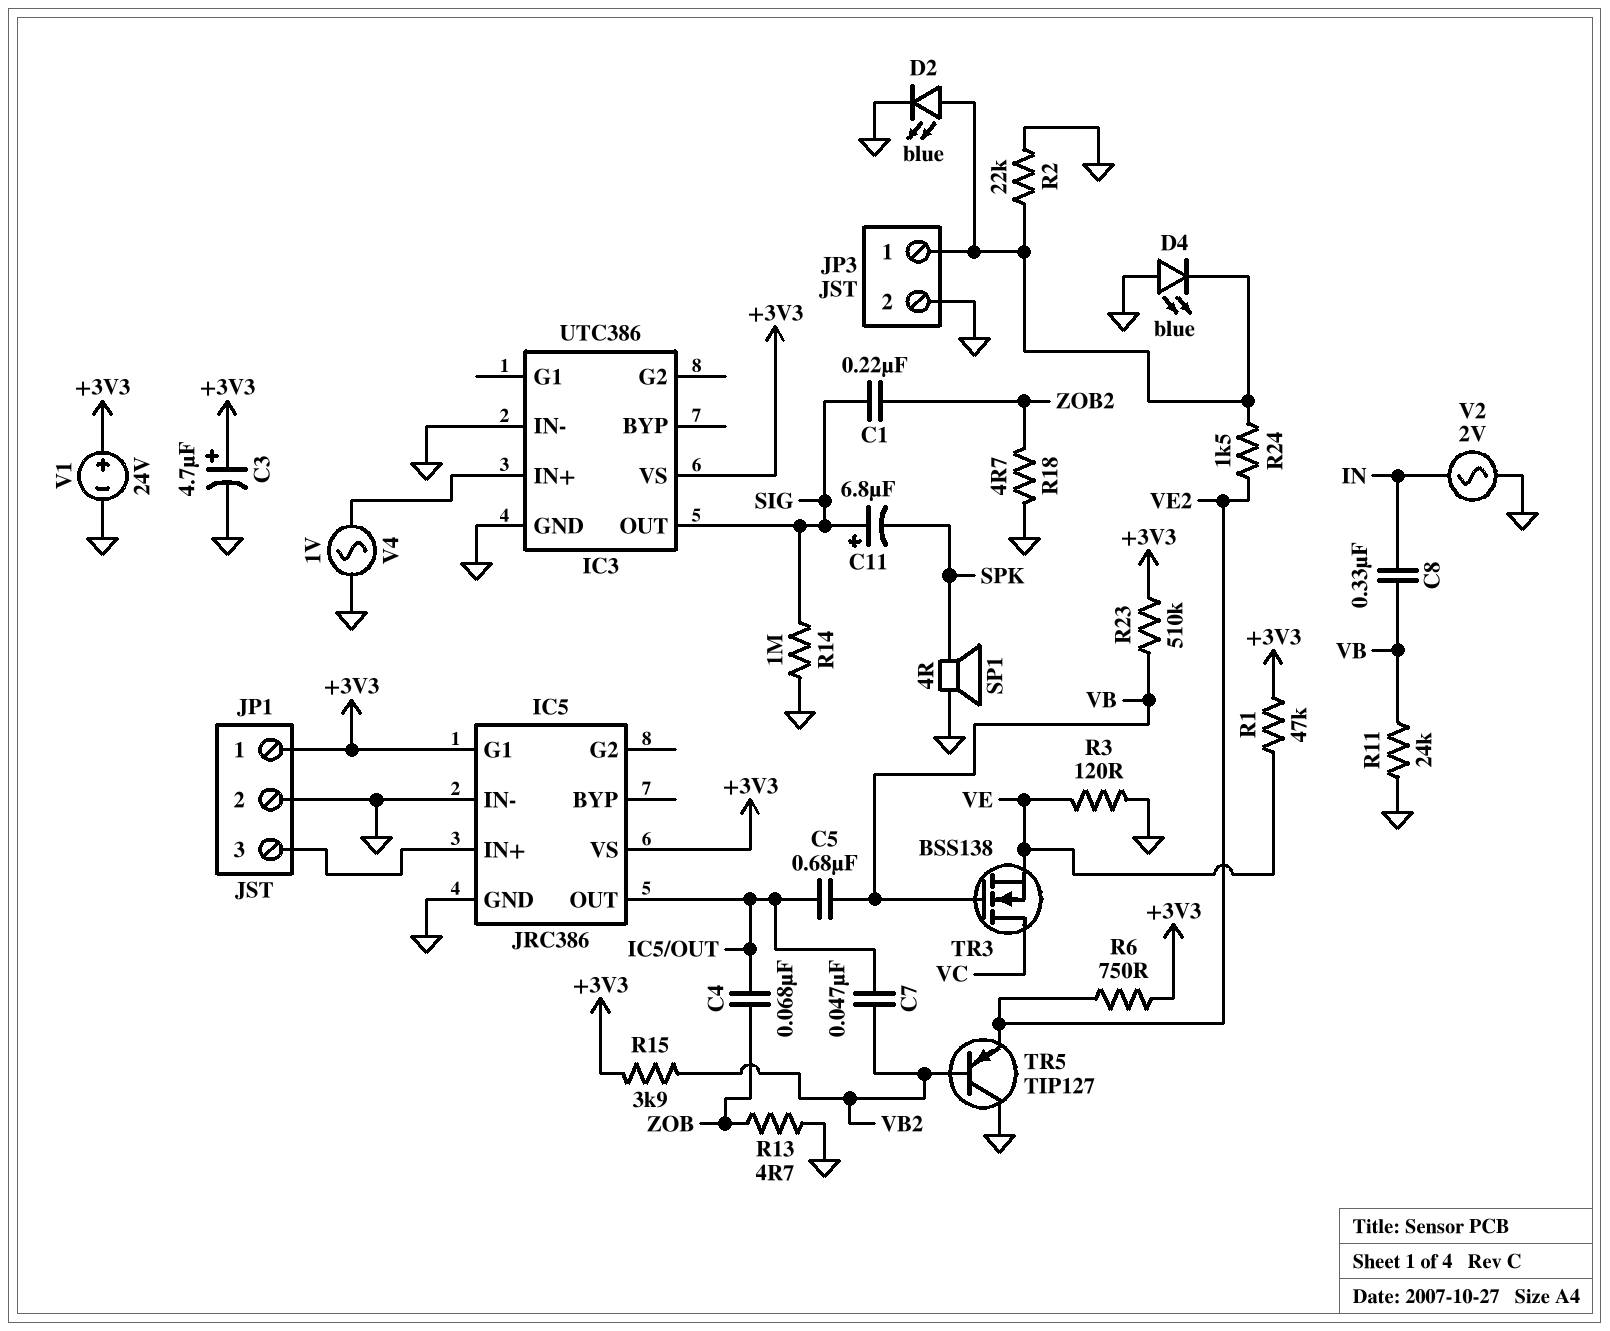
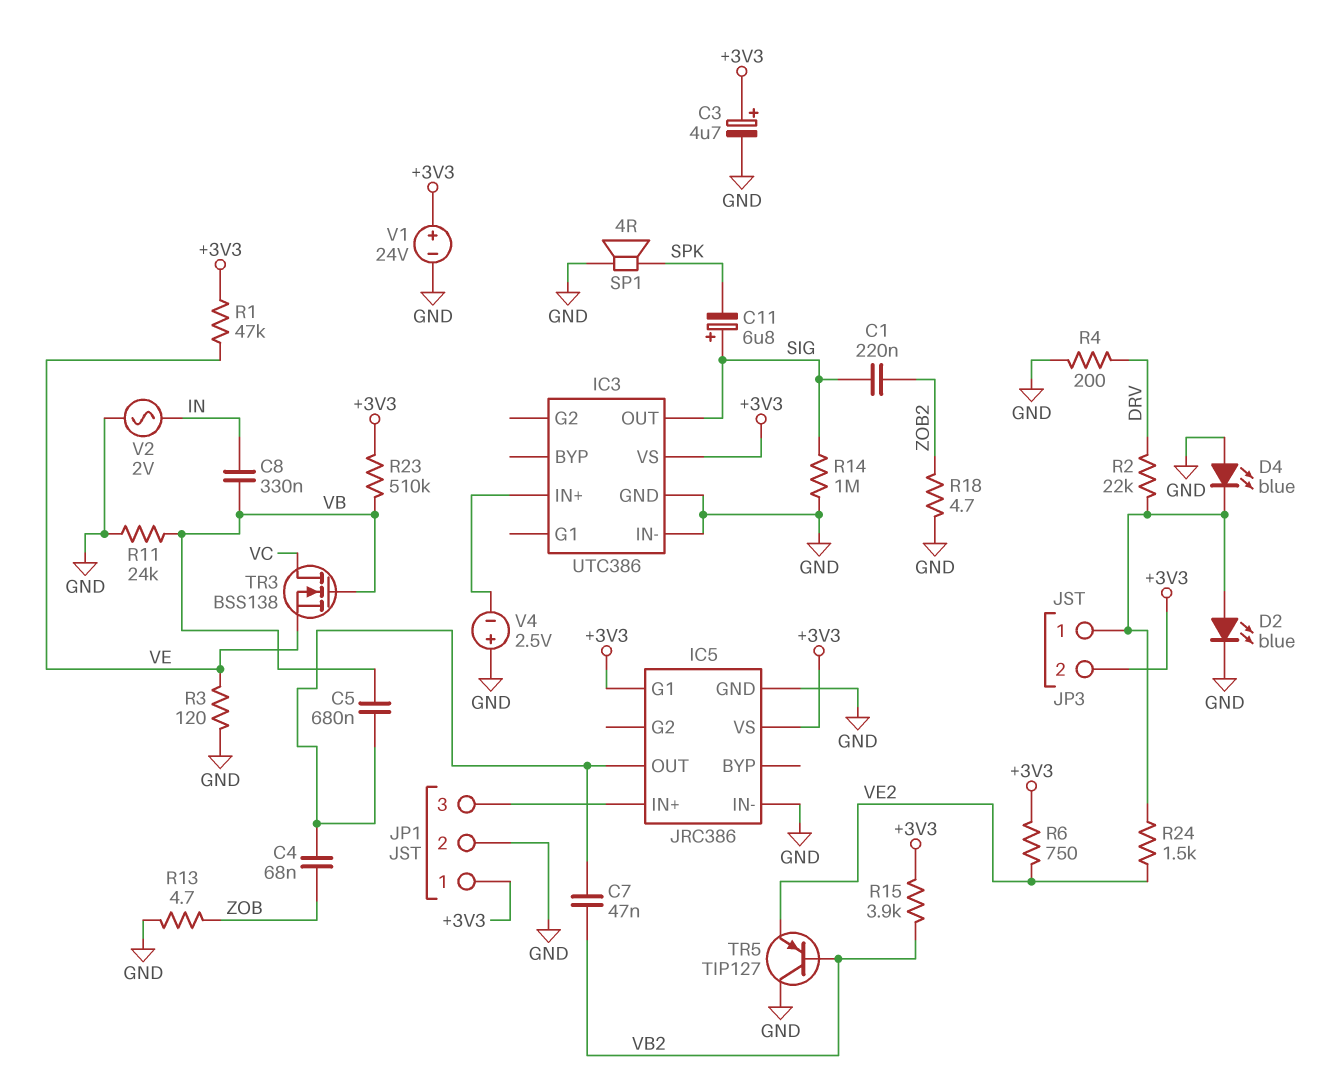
JP3 pin 2: GND -> +3V3
R2: 22k (GND, JP3/1) -> 22k (DRV, JP3/1)
R4: none -> 200 (DRV, GND)
V4: AC 1V (GND, IC3/IN+) -> 2.5V (plus GND, minus IC3/IN+)

